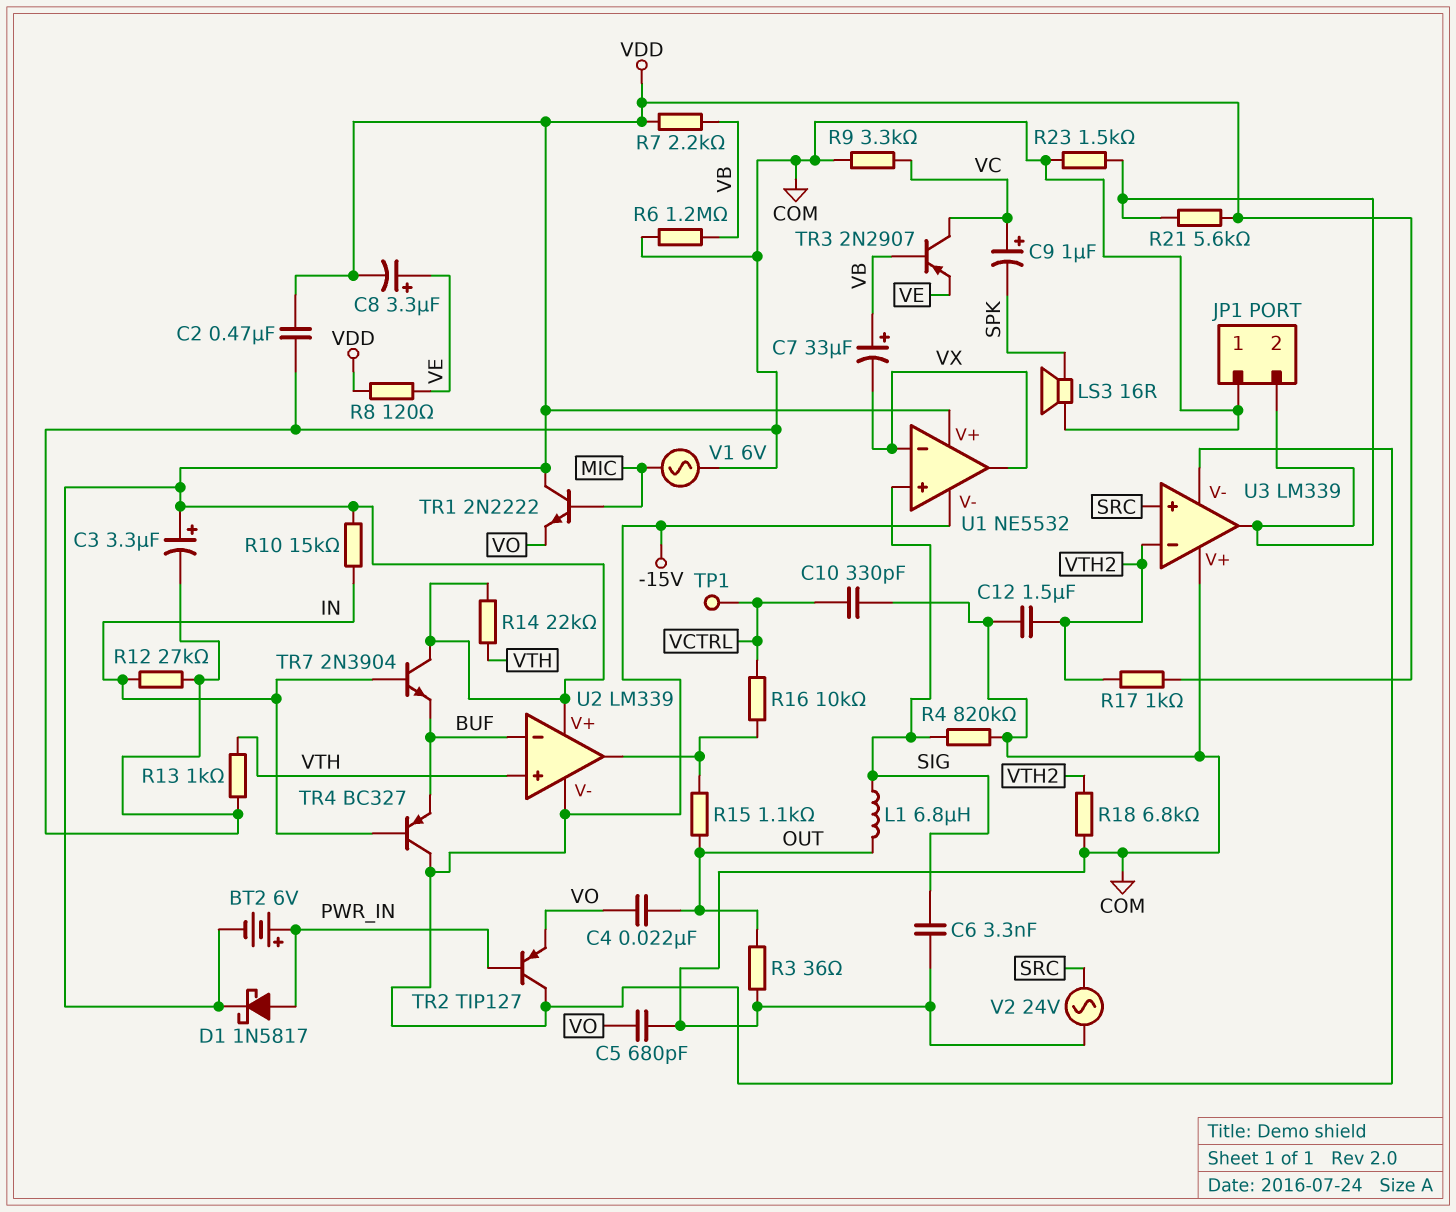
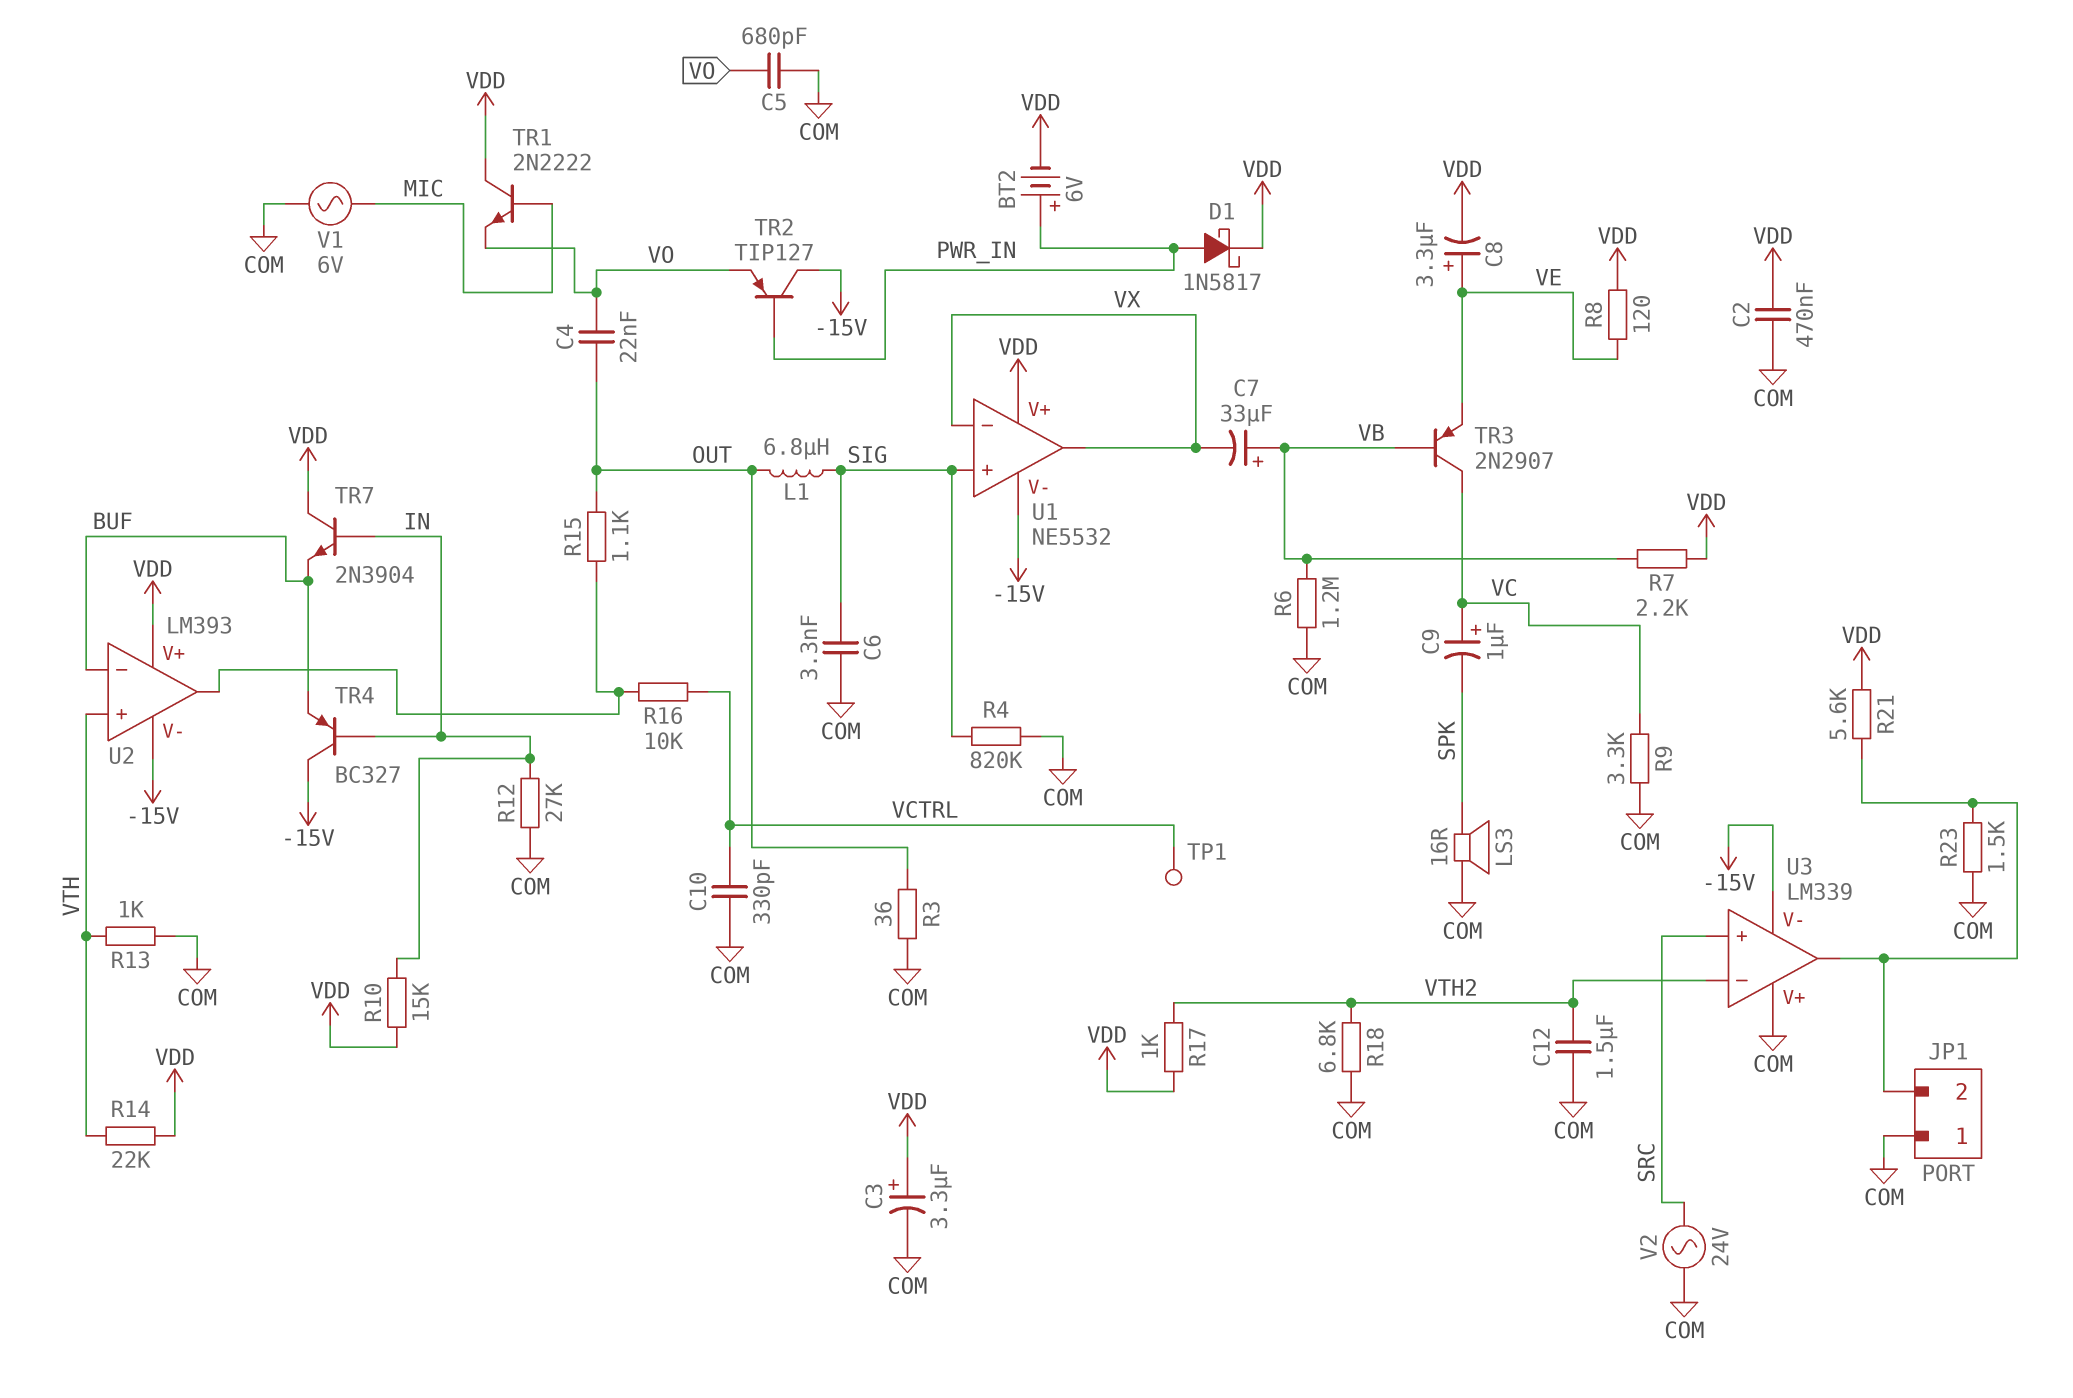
U2: LM339 -> LM393

